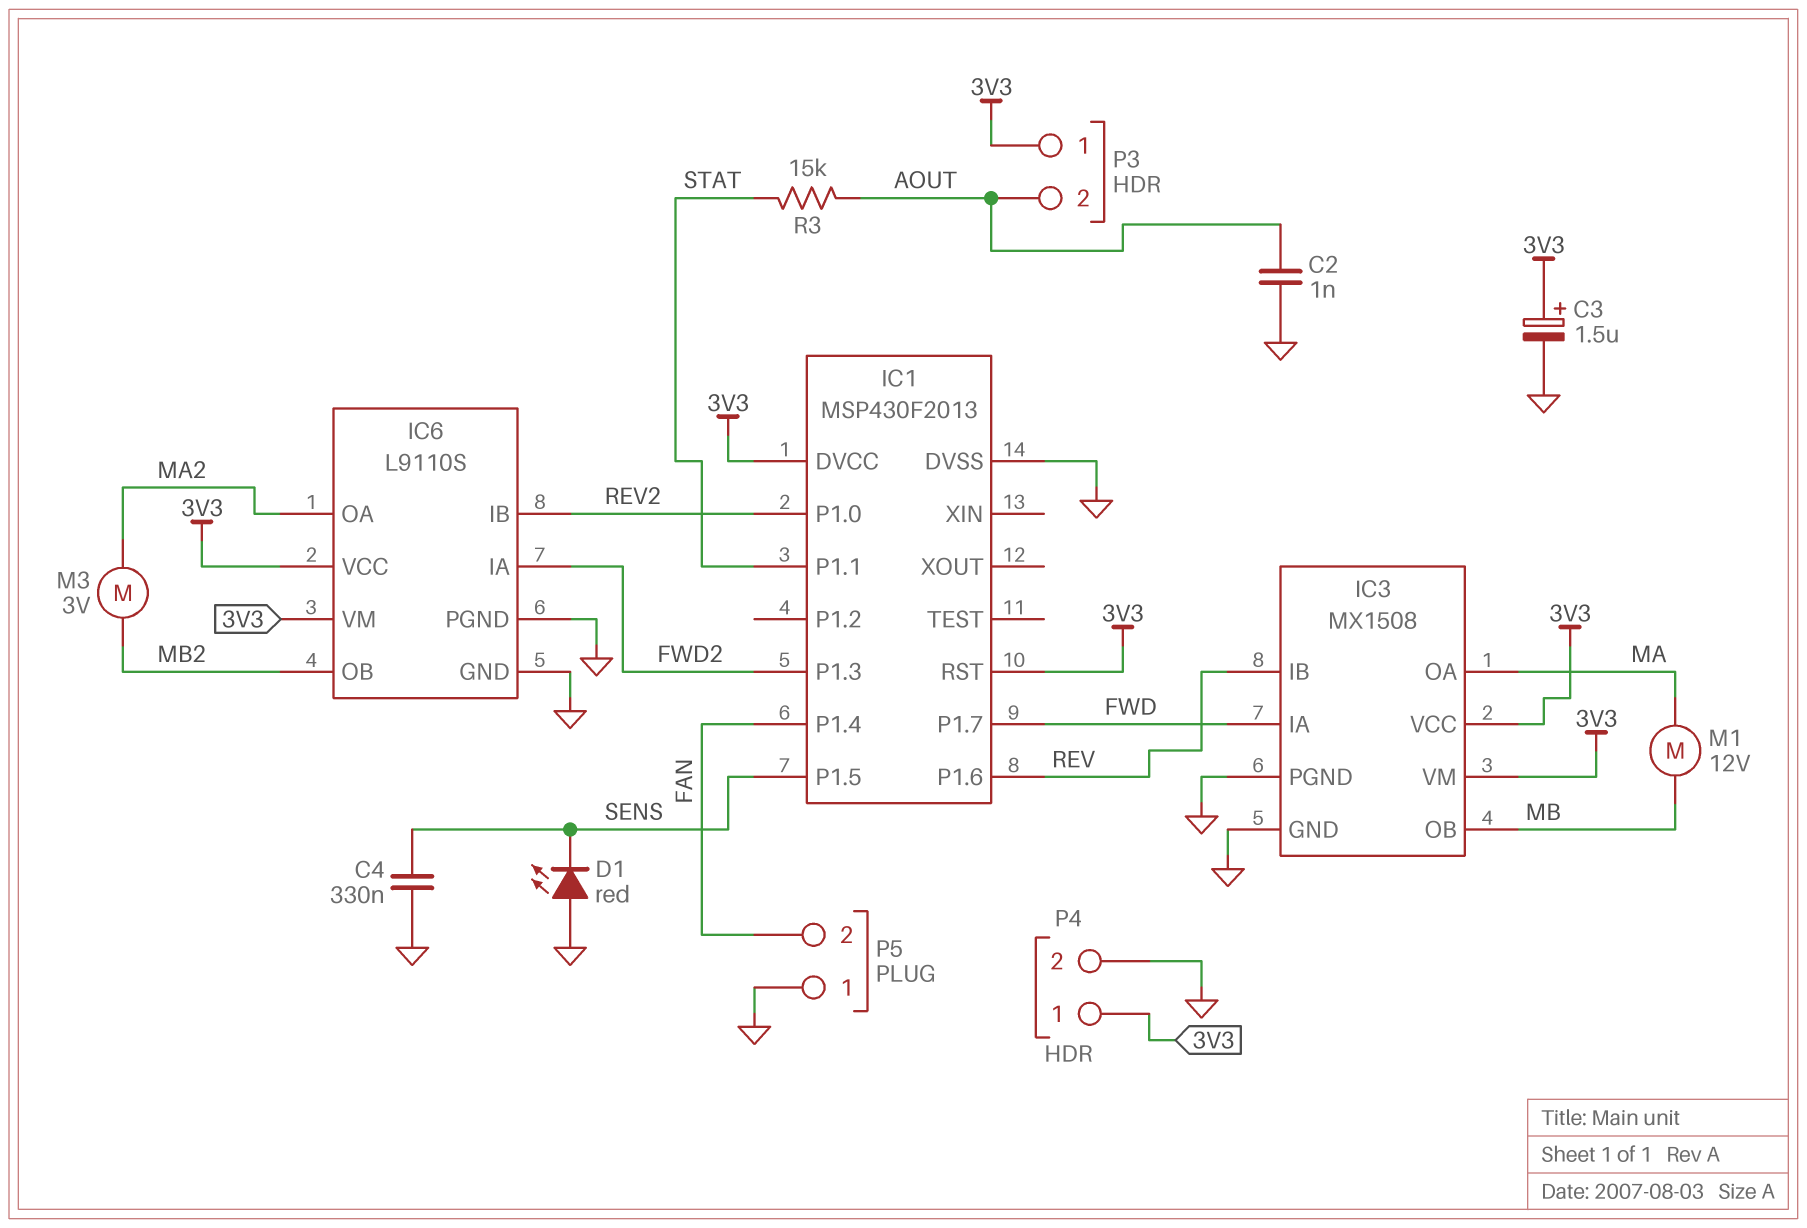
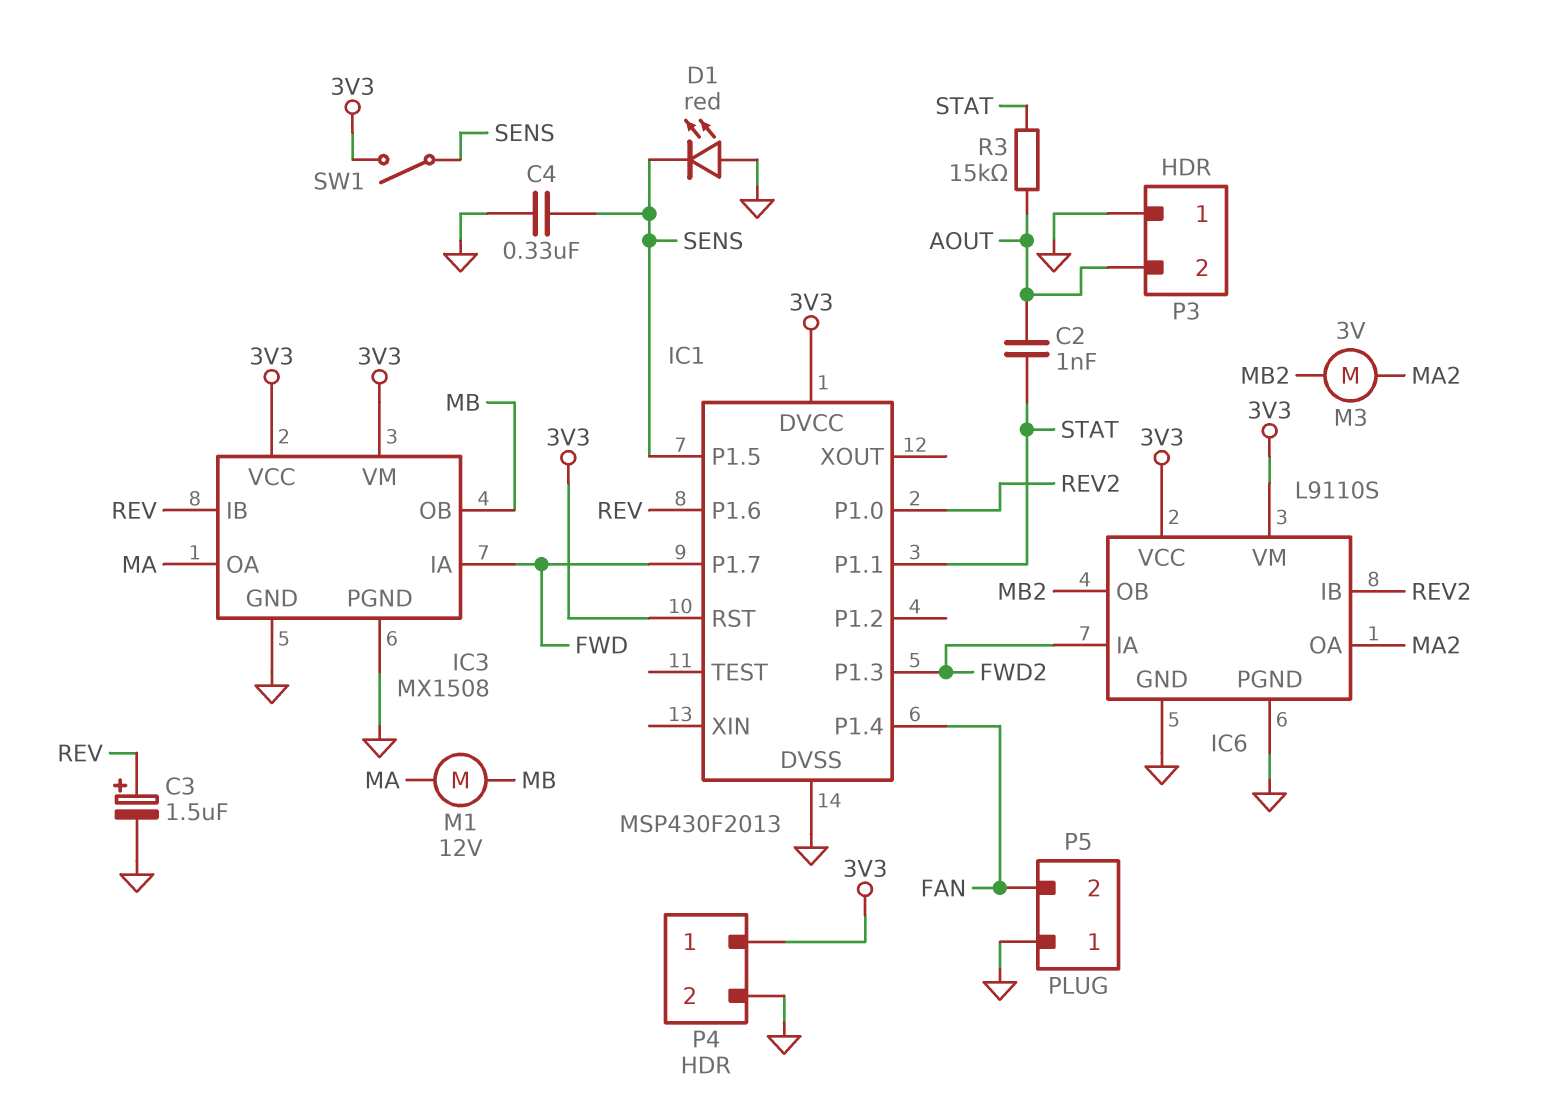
C2: 1nF (AOUT, GND) -> 1nF (AOUT, STAT)
C3: 1.5uF (plus 3V3, minus GND) -> 1.5uF (plus REV, minus GND)
P3 pin 1: 3V3 -> GND
SW1: none -> switch (3V3, SENS)

